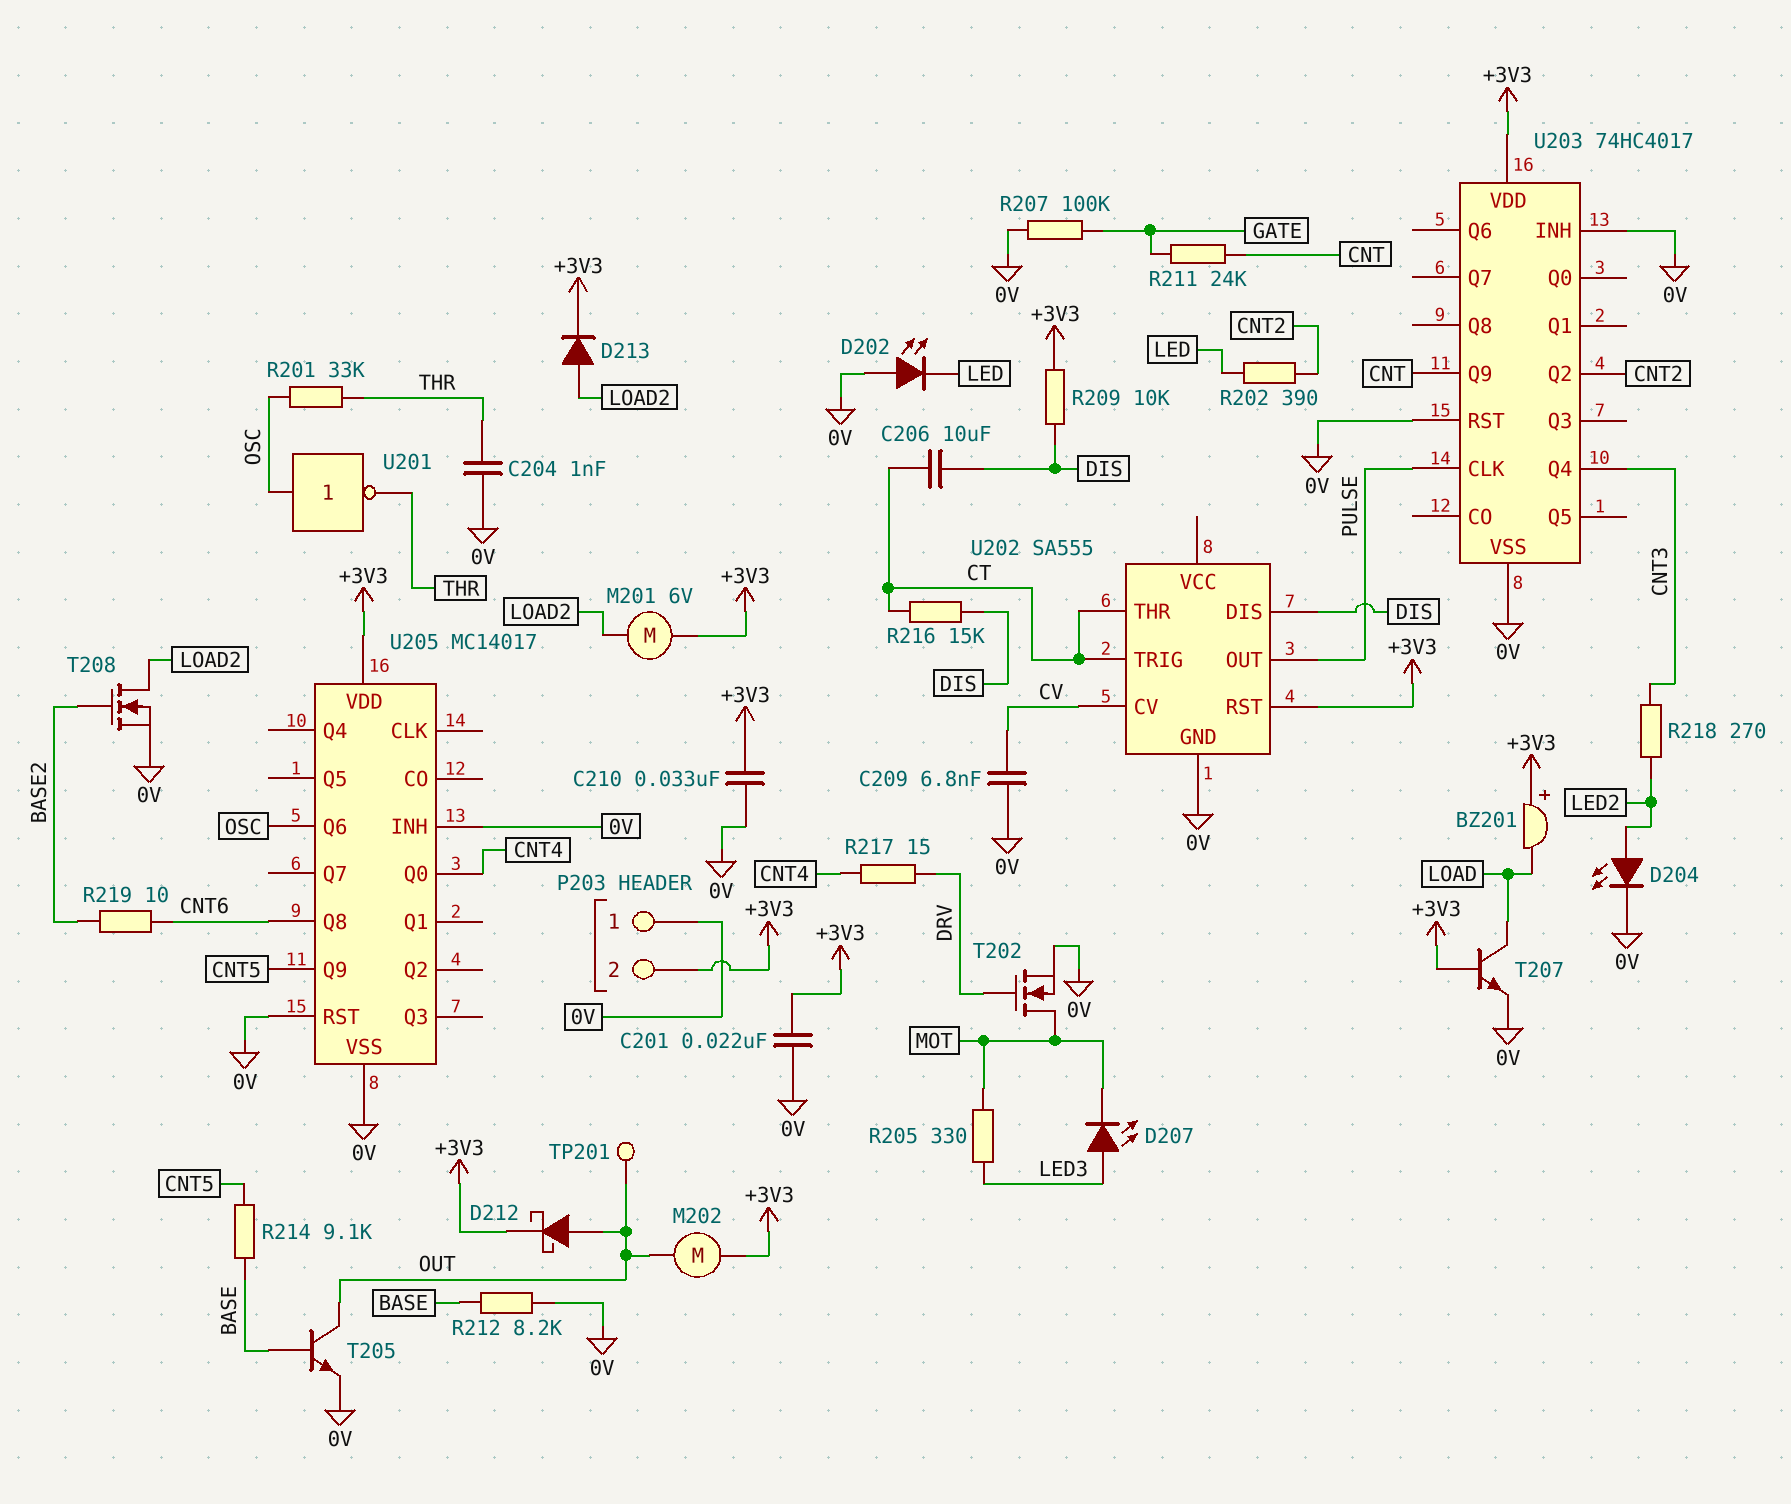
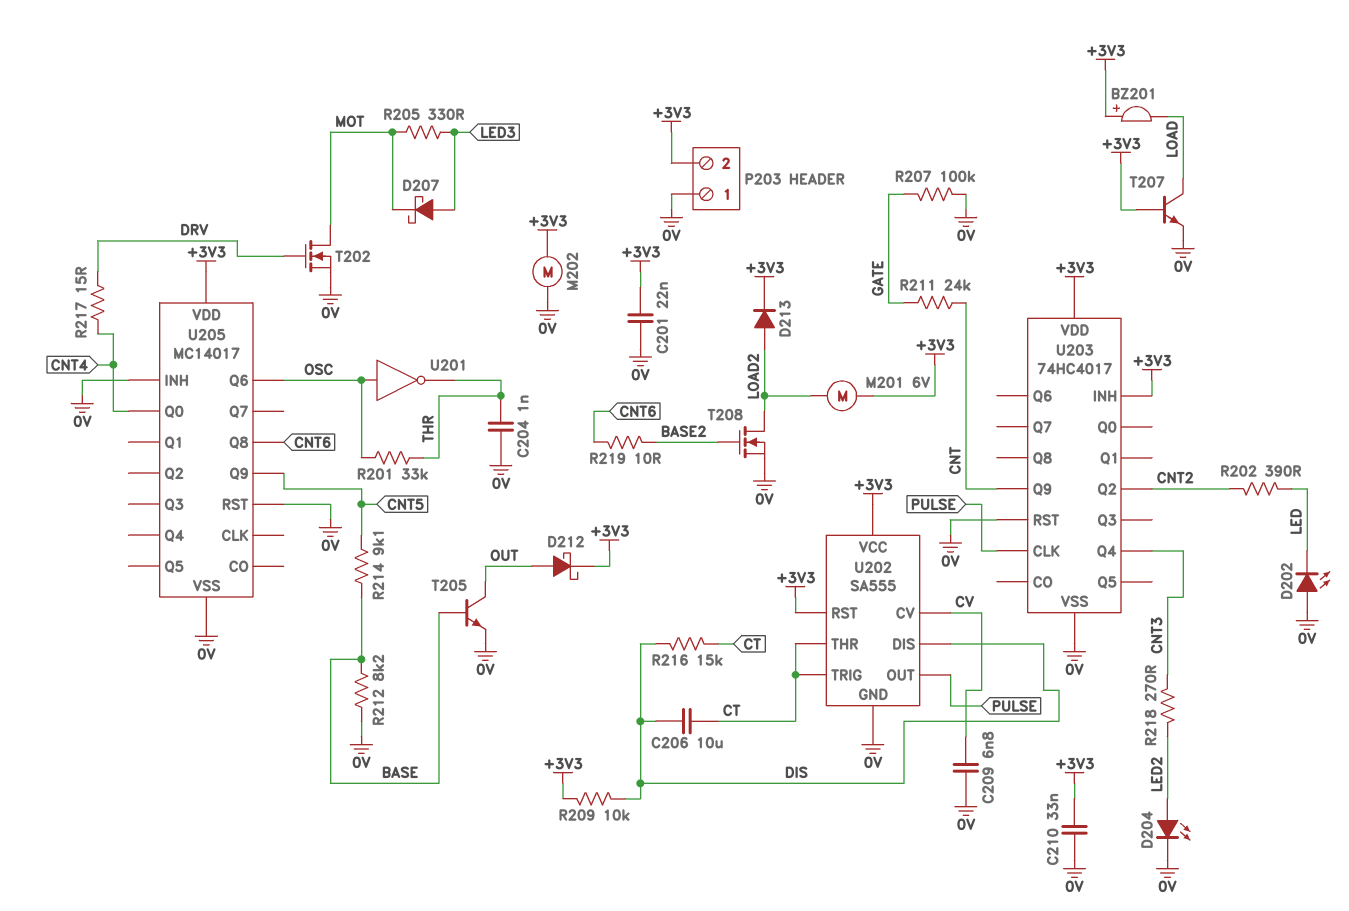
D207: LED (A LED3, K MOT) -> schottky (A LED3, K MOT)
M202: motor (+3V3, OUT) -> motor (+3V3, 0V)
TP201: test point (OUT) -> none
U202 pin VCC: none -> +3V3
U203 pin INH: 0V -> +3V3

